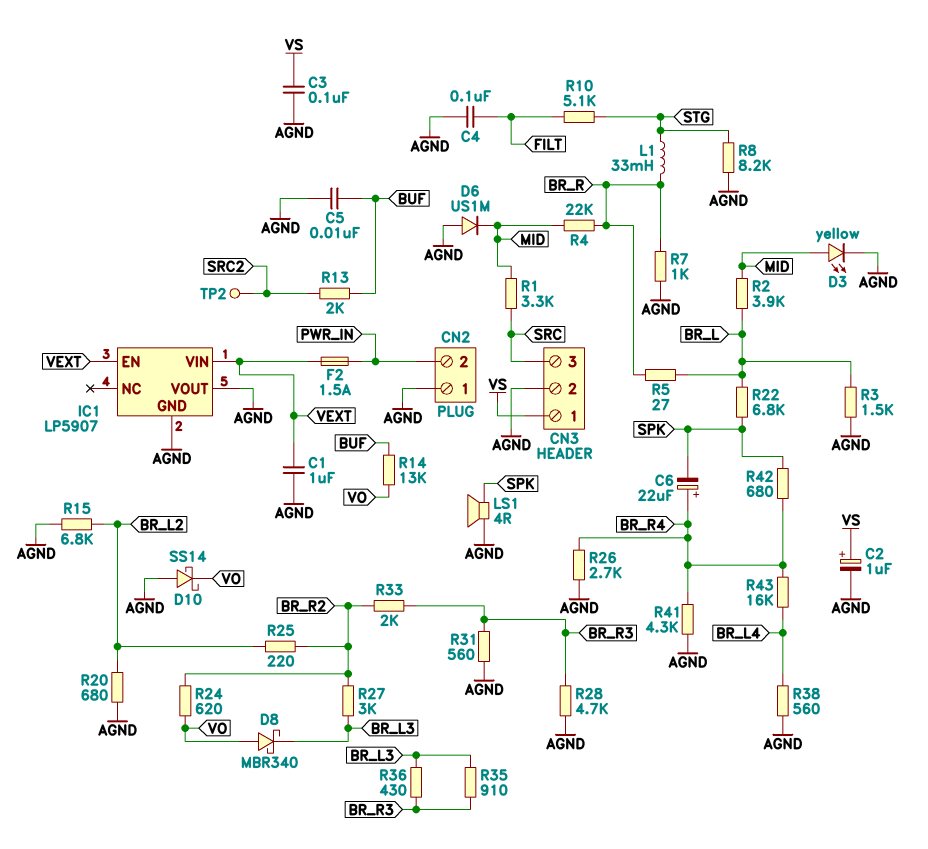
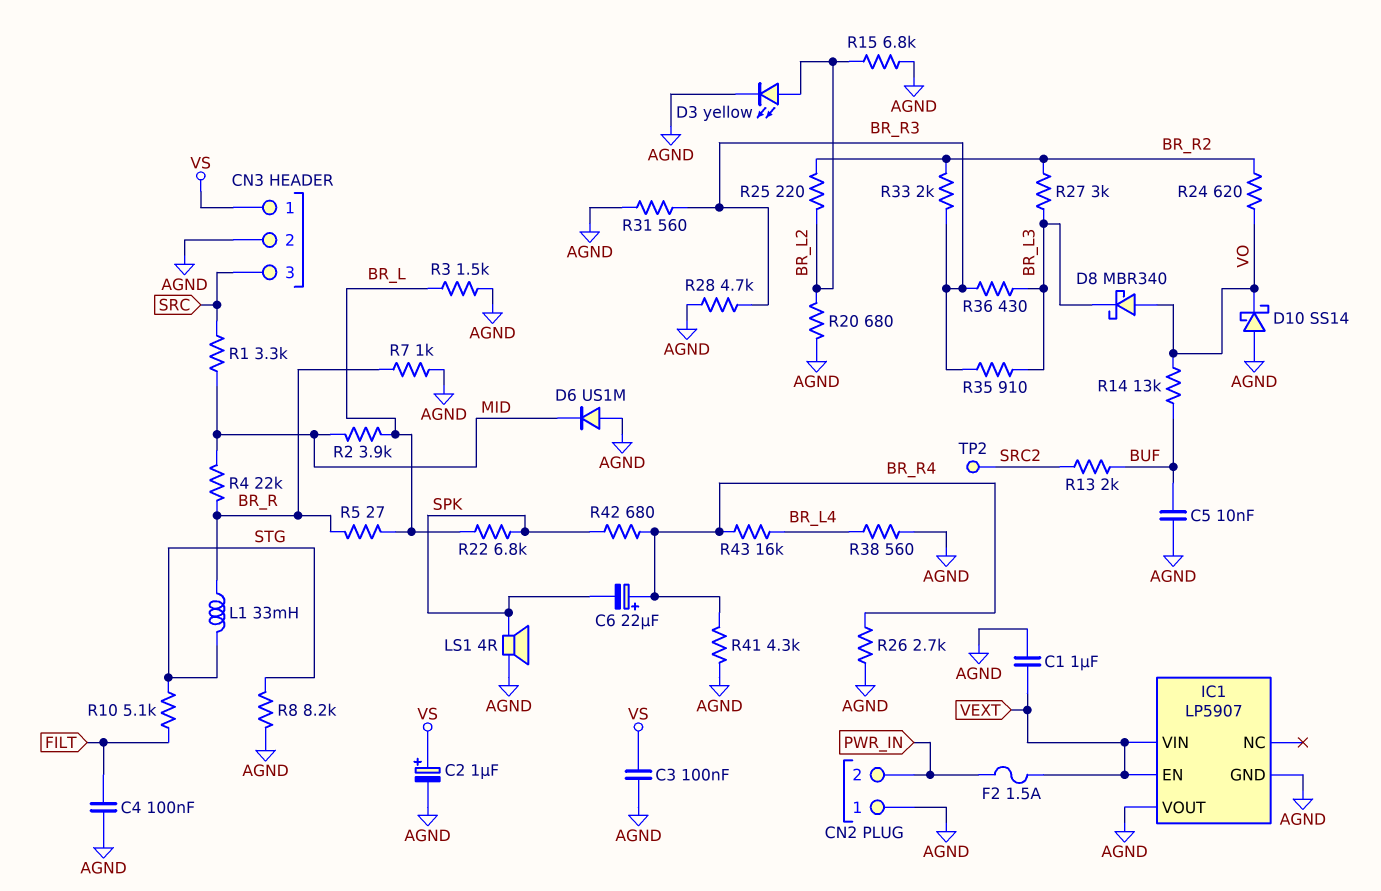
D3: LED yellow (A MID, K AGND) -> LED yellow (A BR_L2, K AGND)

